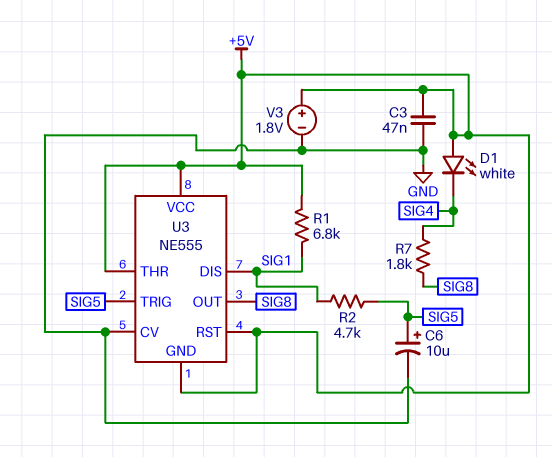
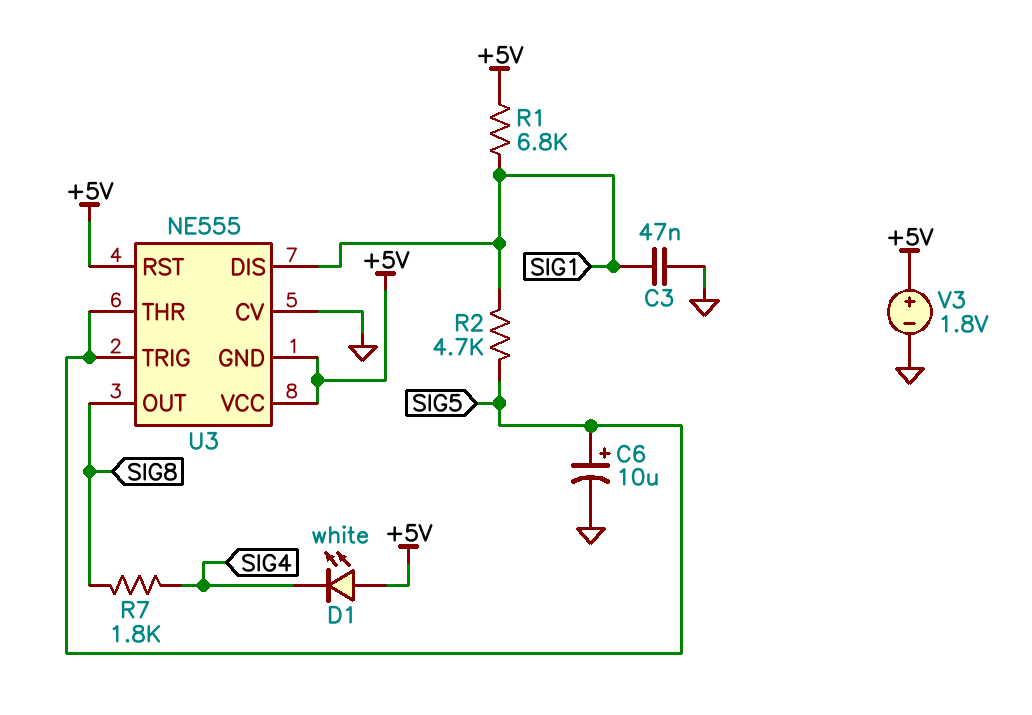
C3: 47nF (+5V, GND) -> 47nF (GND, SIG1)
U3 pin THR: +5V -> SIG5

